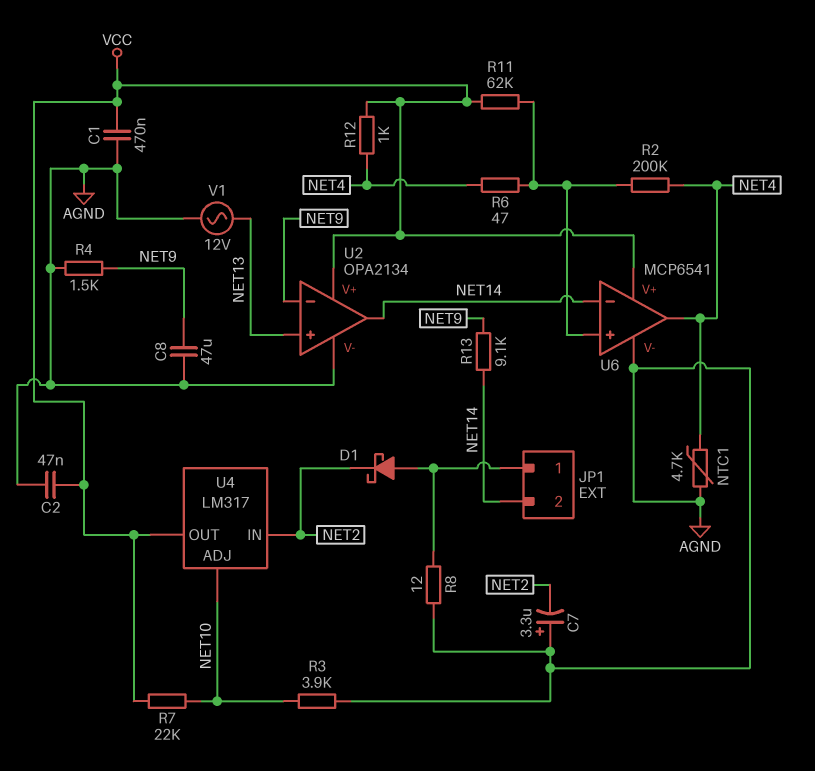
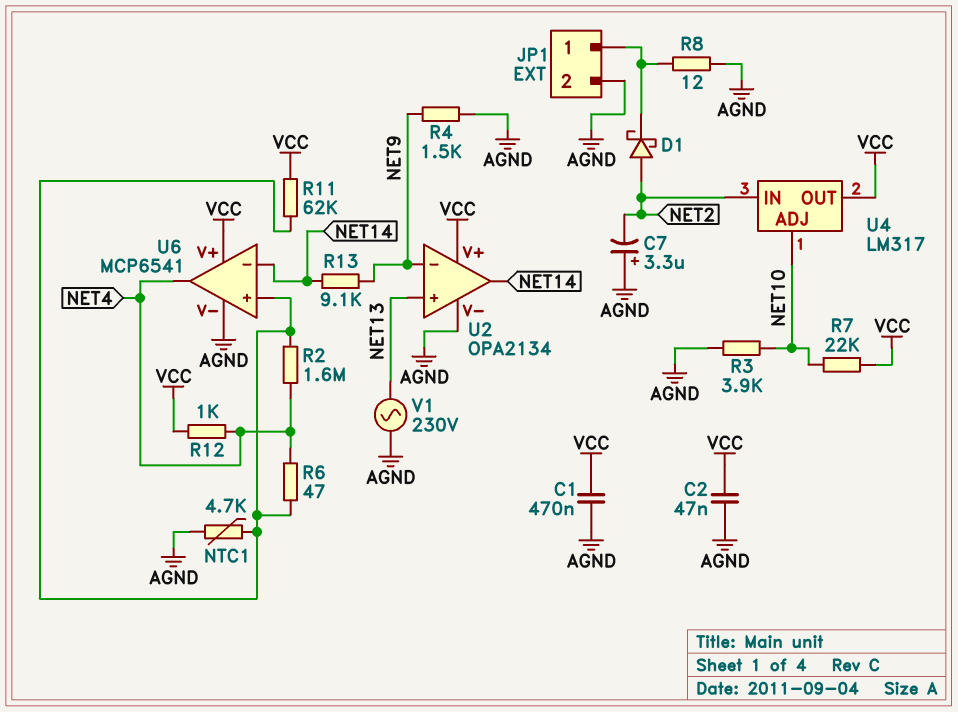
C8: 47uF (AGND, NET9) -> none
D1: schottky (A JP1/1, K NET2) -> schottky (A NET2, K JP1/1)
JP1 pin 2: NET14 -> AGND
NTC1: 4.7k (AGND, NET4) -> 4.7k (AGND, U6/in+)
R2: 200k (NET4, U6/in+) -> 1.6M (NET4, U6/in+)
V1: AC 12V (AGND, NET13) -> AC 230V (AGND, NET13)

